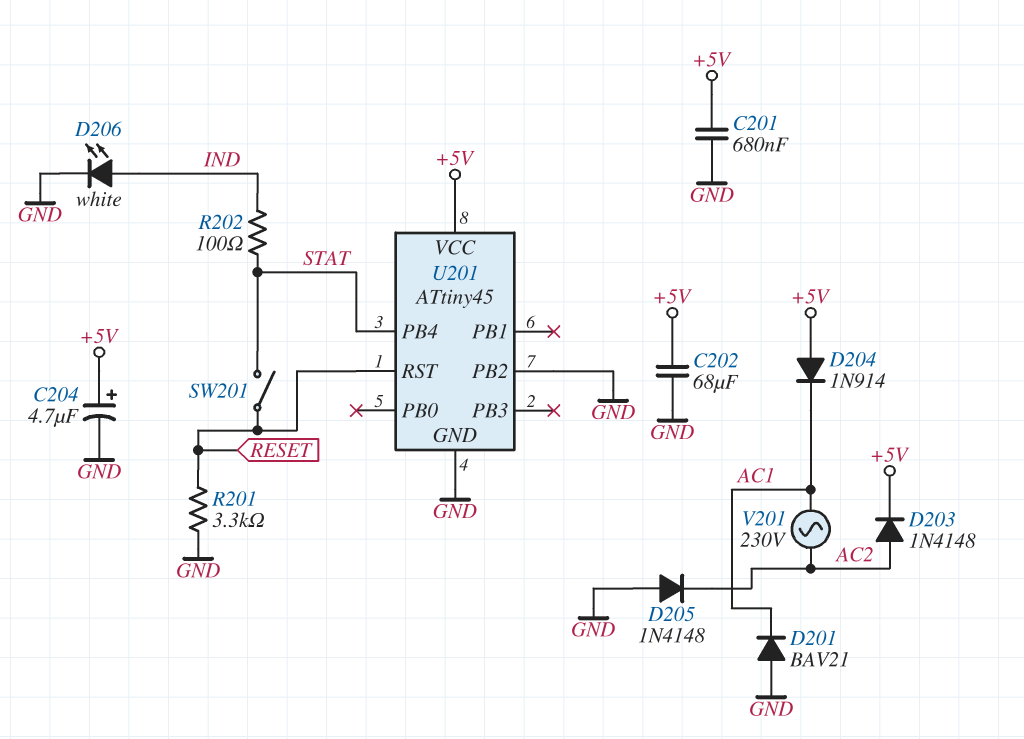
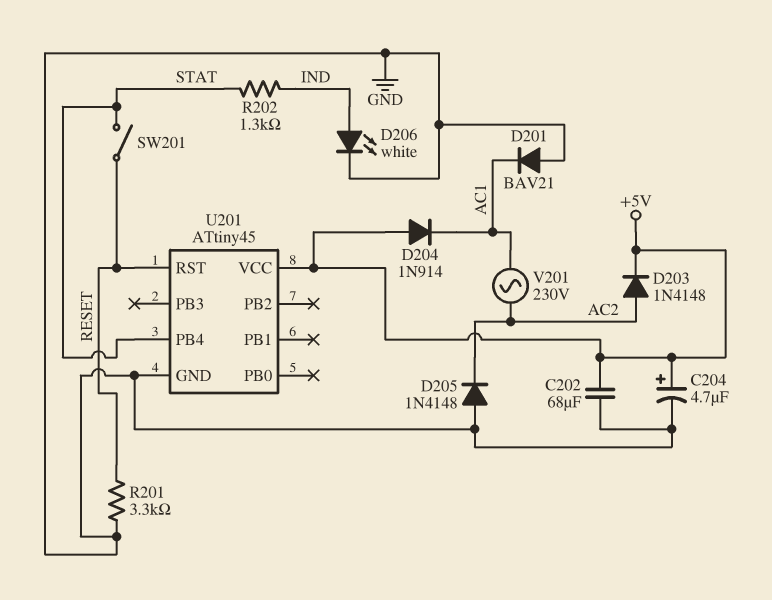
C201: 680nF (+5V, GND) -> none
R202: 100 (IND, STAT) -> 1.3k (IND, STAT)
U201 pin PB2: GND -> none

